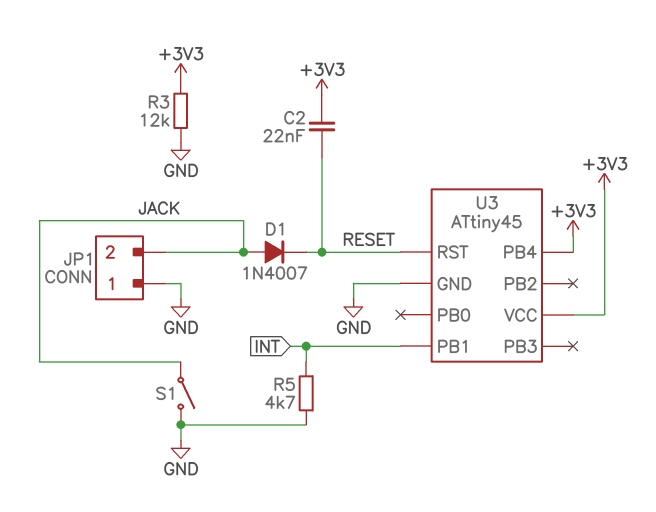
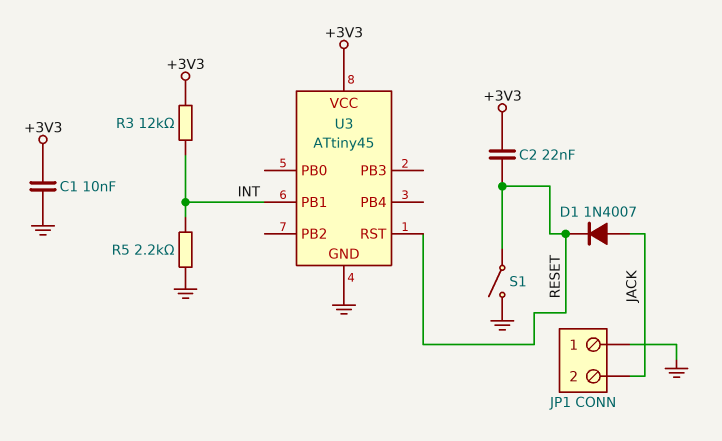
C1: none -> 10nF (+3V3, GND)
R3: 12k (+3V3, GND) -> 12k (+3V3, INT)
R5: 4.7k (GND, INT) -> 2.2k (GND, INT)
S1: switch (GND, JACK) -> switch (GND, RESET)
U3 pin PB4: +3V3 -> none

